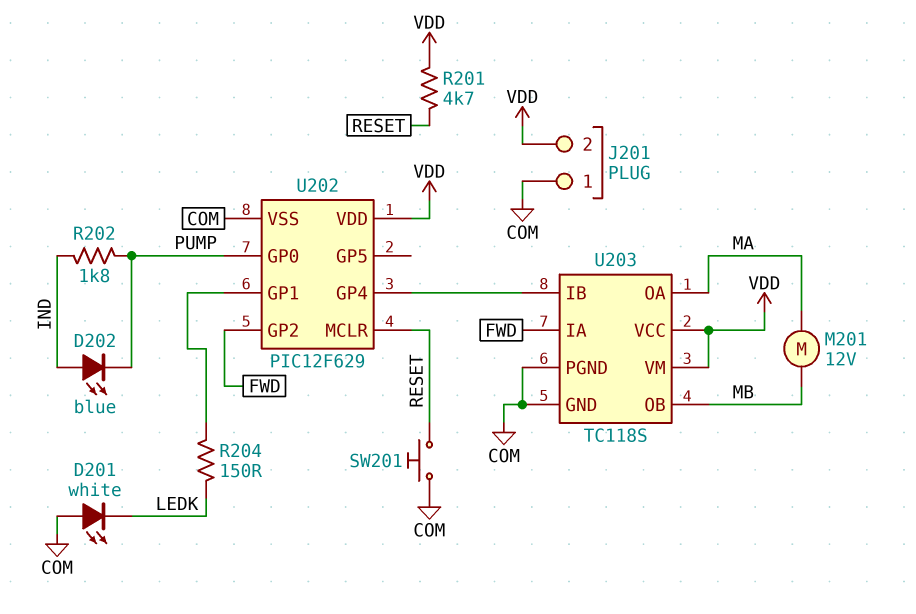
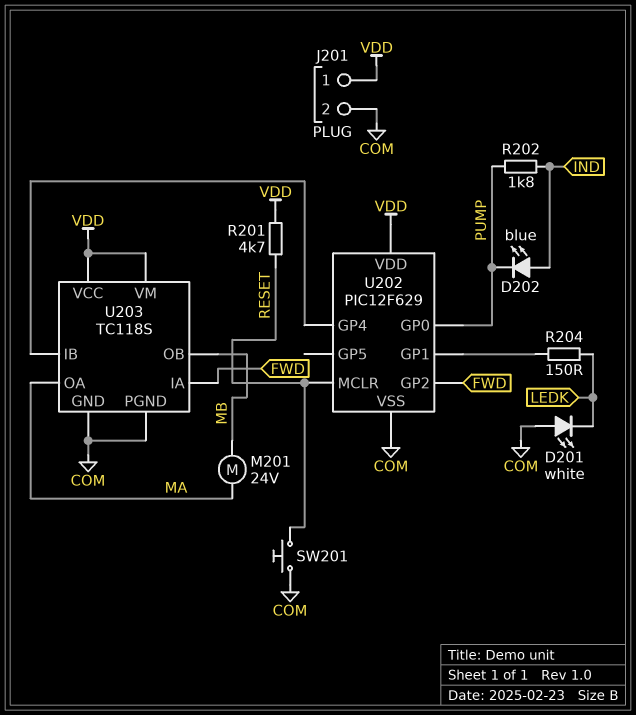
J201 pin 1: COM -> VDD
J201 pin 2: VDD -> COM
M201: motor 12V (MA, MB) -> motor 24V (MA, MB)

